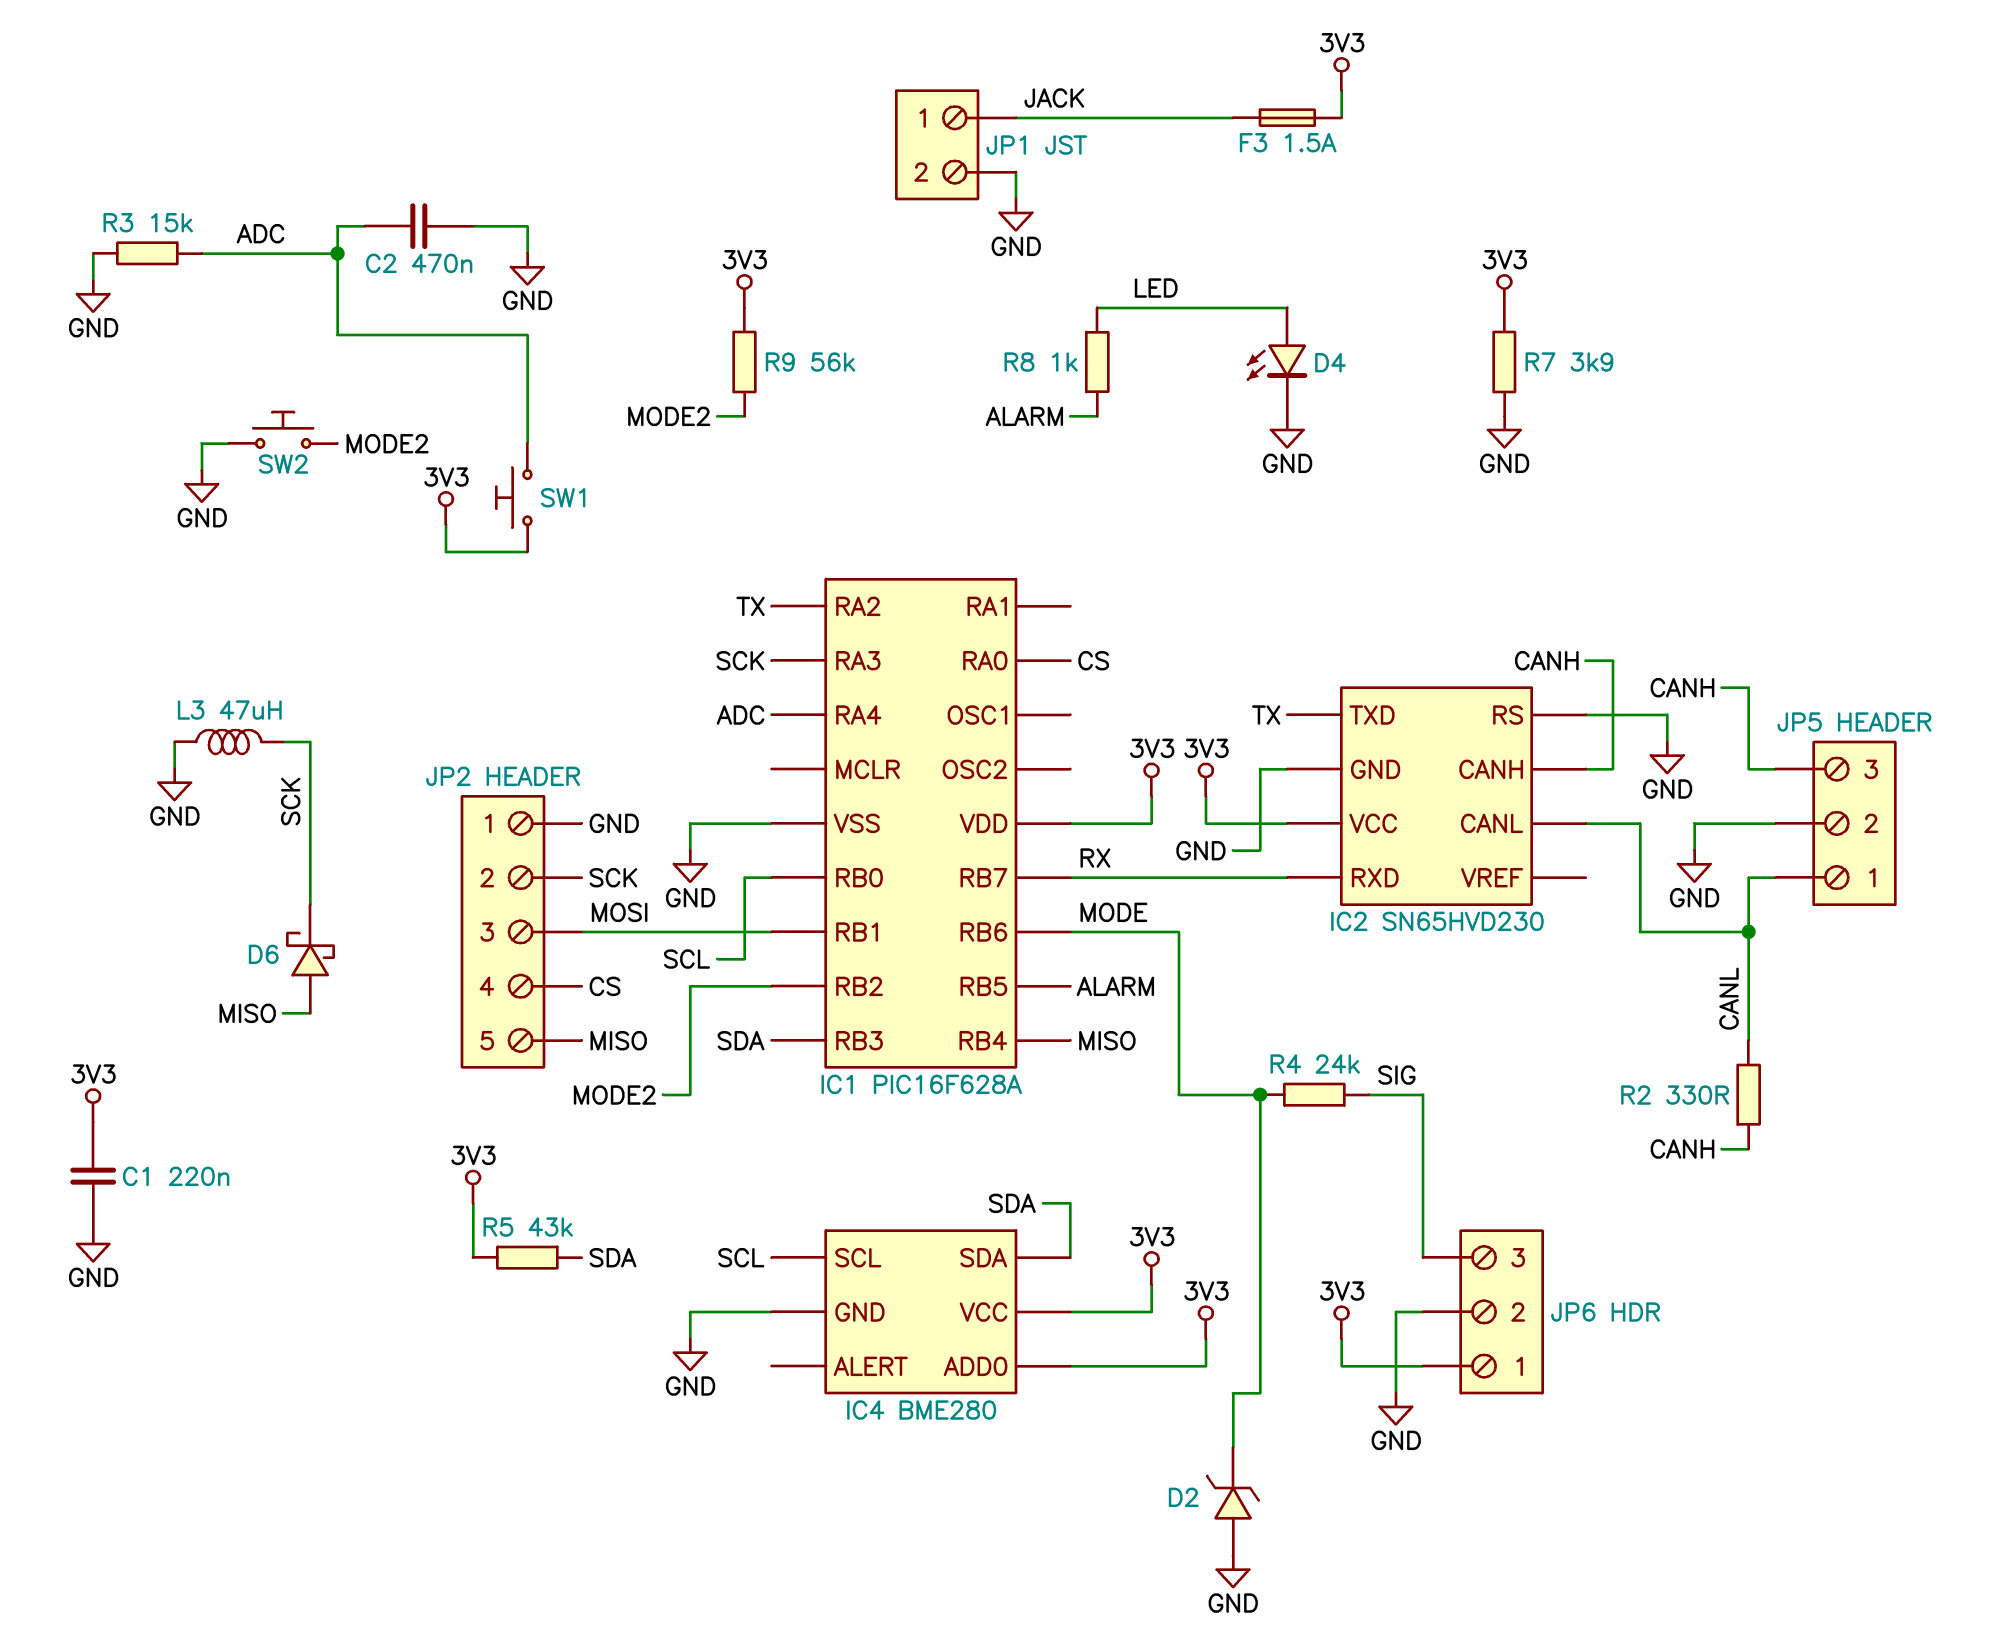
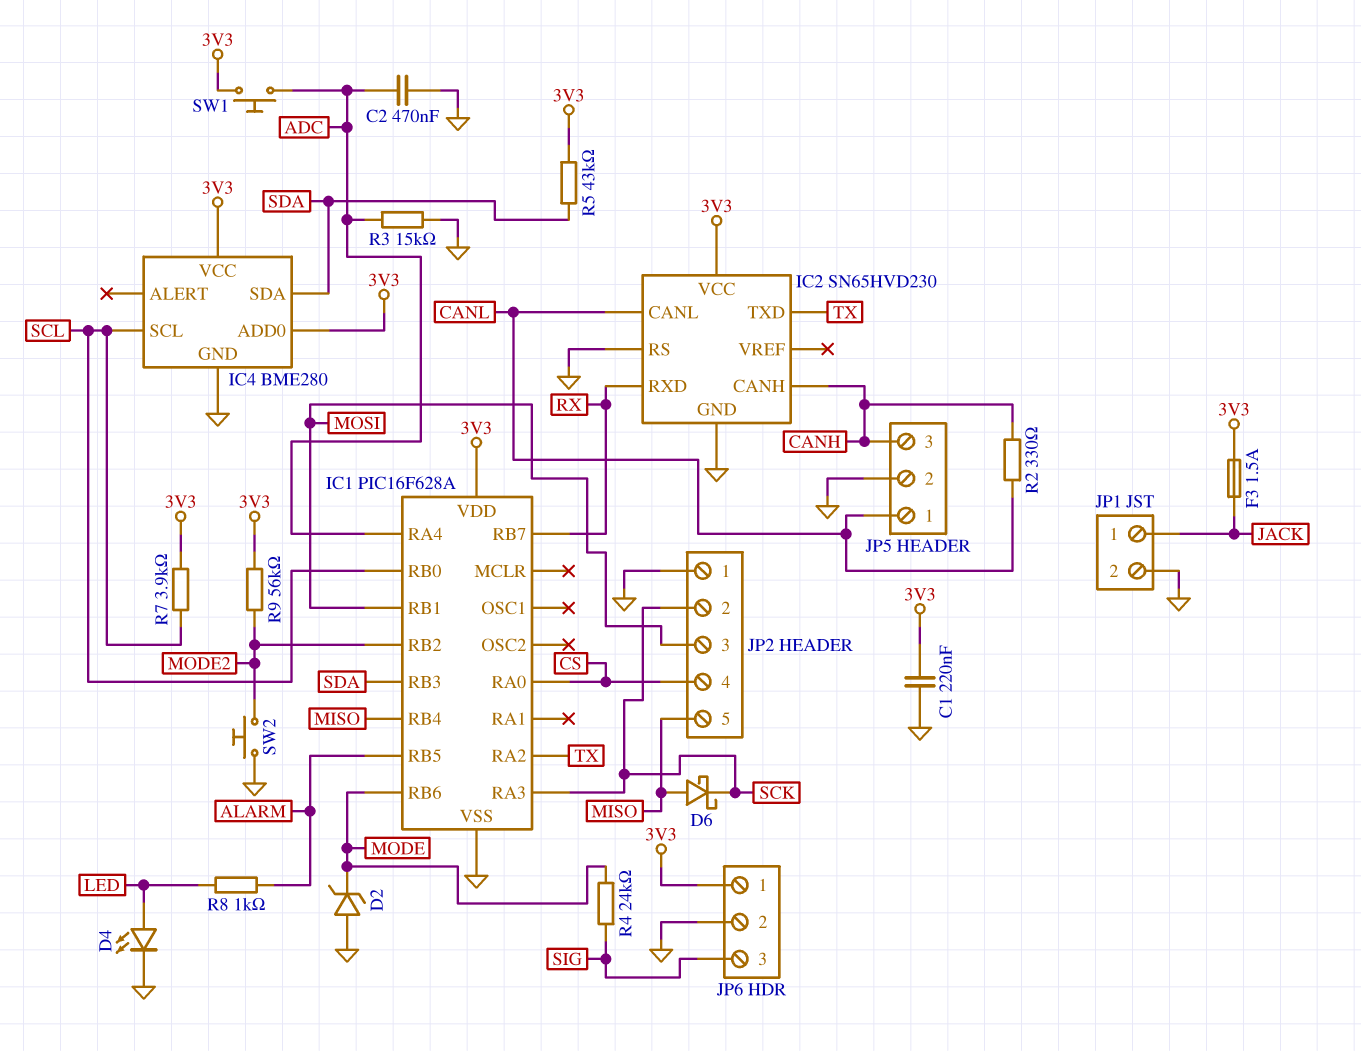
L3: 47uH (GND, SCK) -> none
R7: 3.9k (3V3, GND) -> 3.9k (3V3, SCL)

